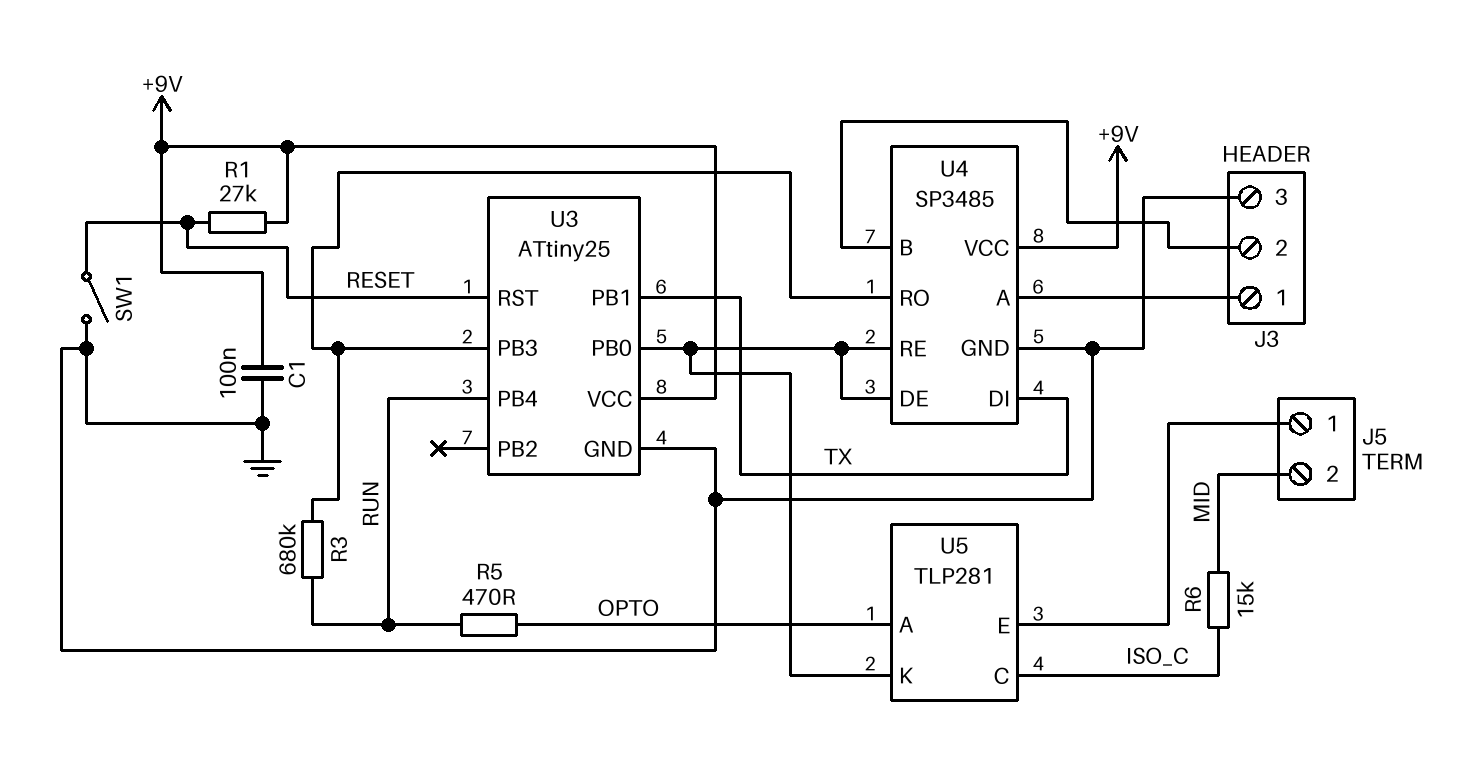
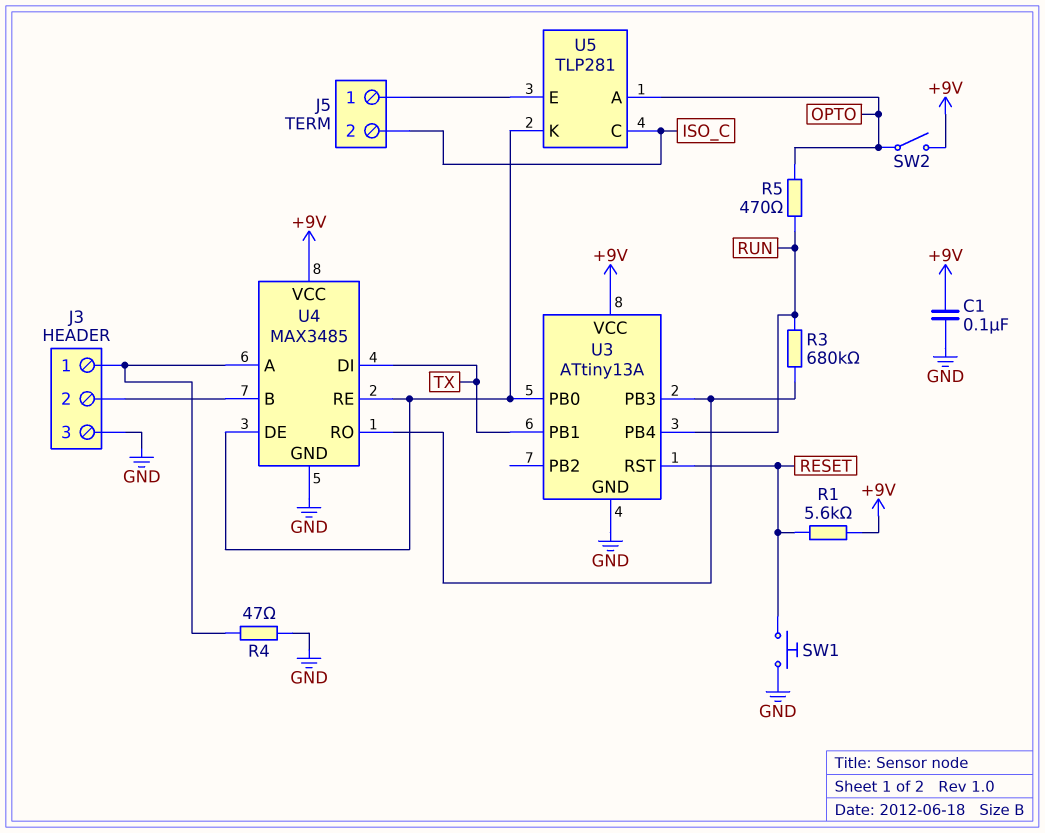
J5 pin 2: MID -> ISO_C
R1: 27k (+9V, RESET) -> 5.6k (+9V, RESET)
R4: none -> 47 (GND, J3/1)
R6: 15k (ISO_C, MID) -> none
SW1: switch (GND, RESET) -> button (GND, RESET)
SW2: none -> switch (+9V, OPTO)
U3: ATtiny25 -> ATtiny13A
U4: SP3485 -> MAX3485

